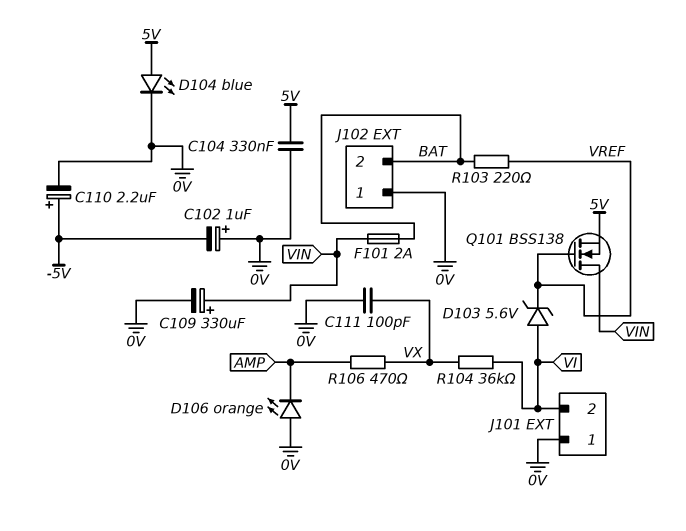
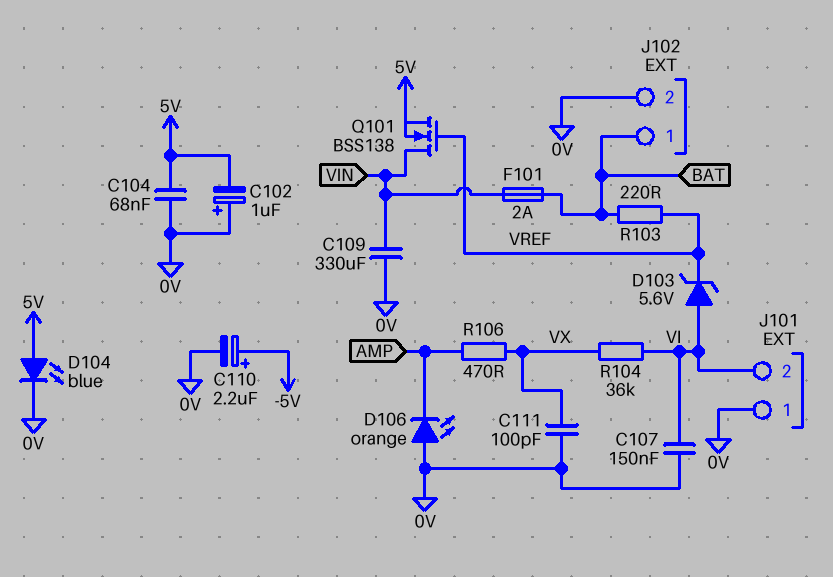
C102: 1uF (plus 0V, minus -5V) -> 1uF (plus 0V, minus 5V)
C104: 330nF (0V, 5V) -> 68nF (0V, 5V)
C107: none -> 150nF (0V, VI)
C109: 330uF (plus VIN, minus 0V) -> 330uF (0V, VIN)
J102 pin 1: 0V -> BAT
J102 pin 2: BAT -> 0V

